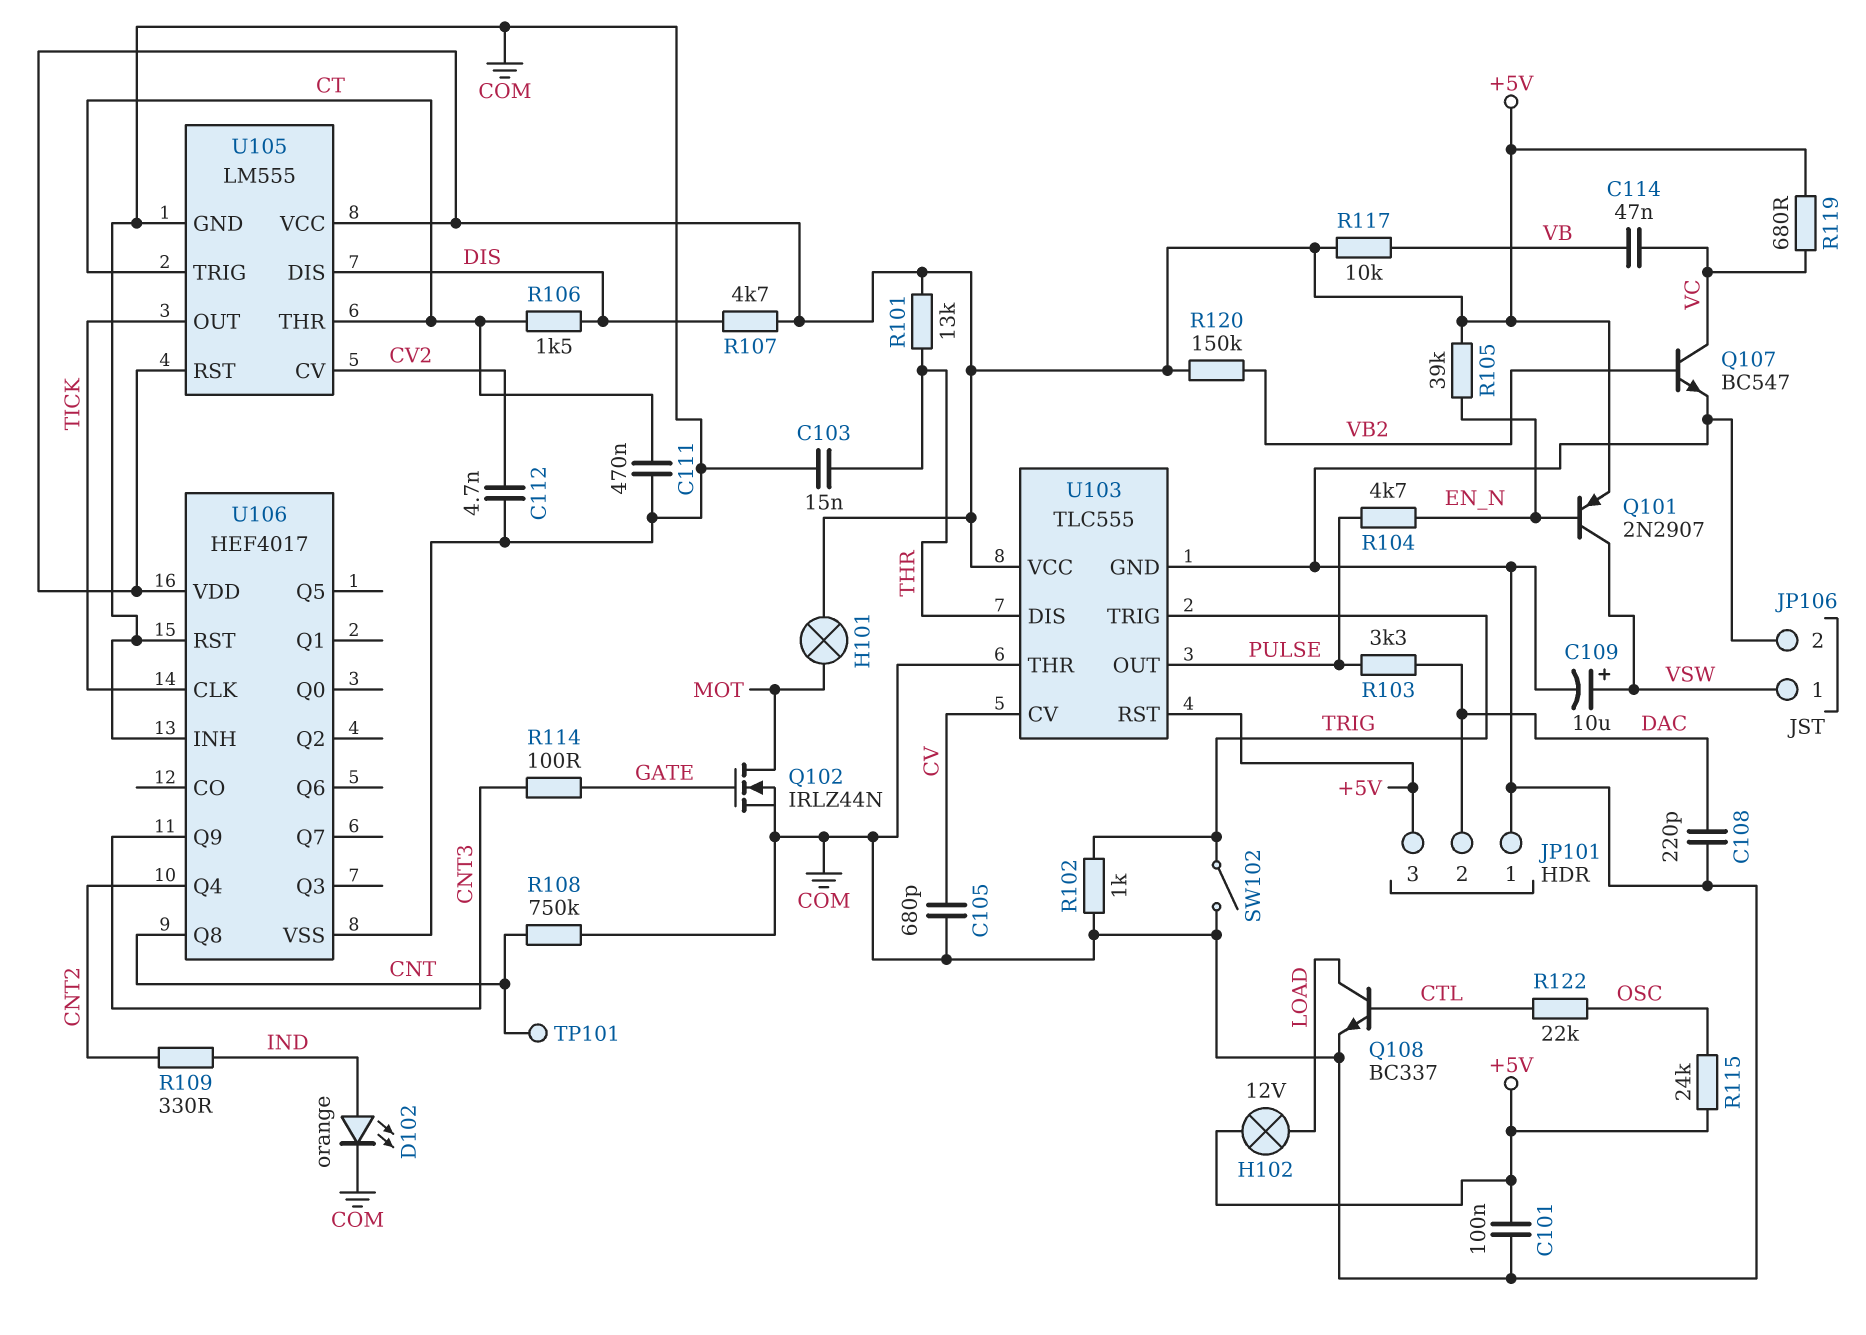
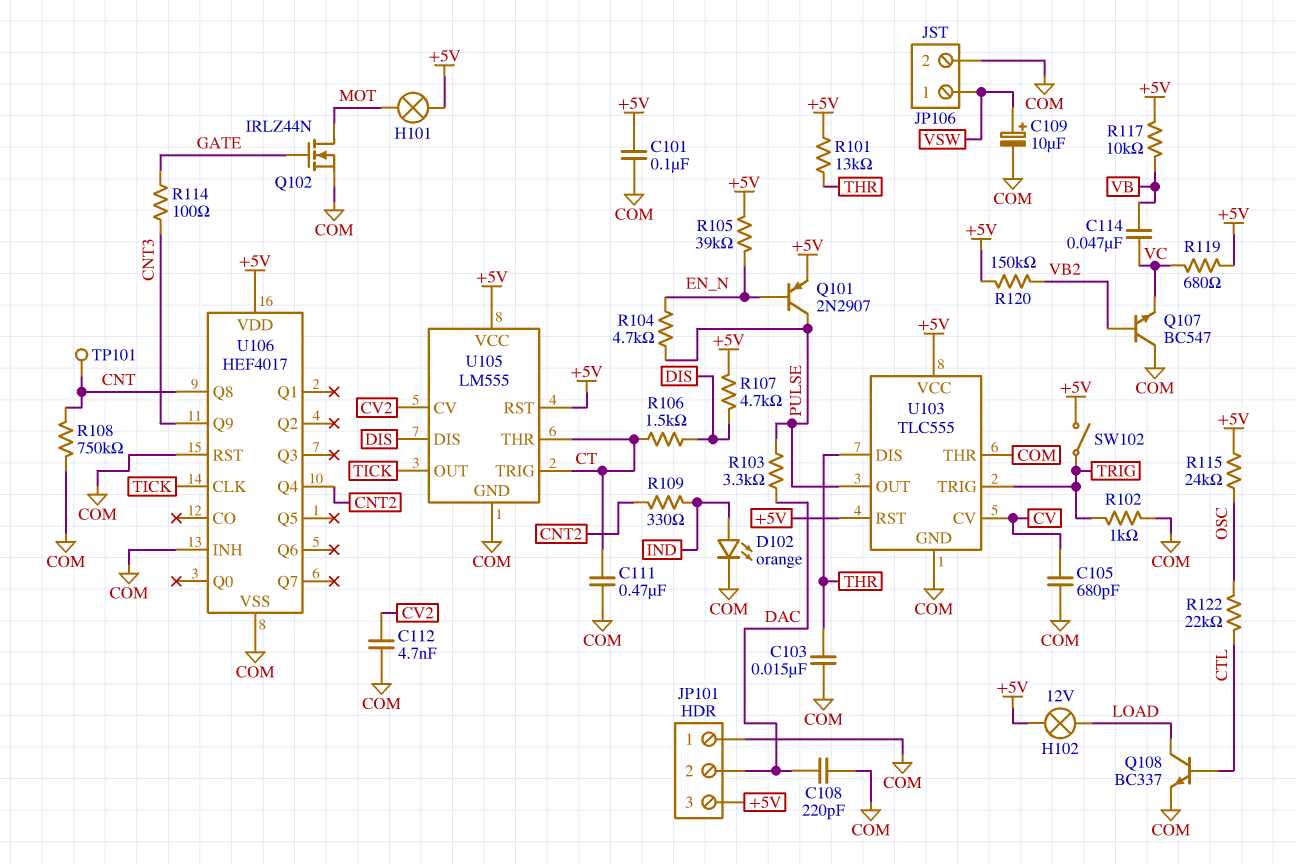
Q101: PNP 2N2907 (B EN_N, C VSW, E +5V) -> PNP 2N2907 (B EN_N, C PULSE, E +5V)
Q107: NPN BC547 (B VB2, C VC, E COM) -> NPN BC547 (B VB2, C COM, E VC)
SW102: switch (COM, TRIG) -> switch (+5V, TRIG)

